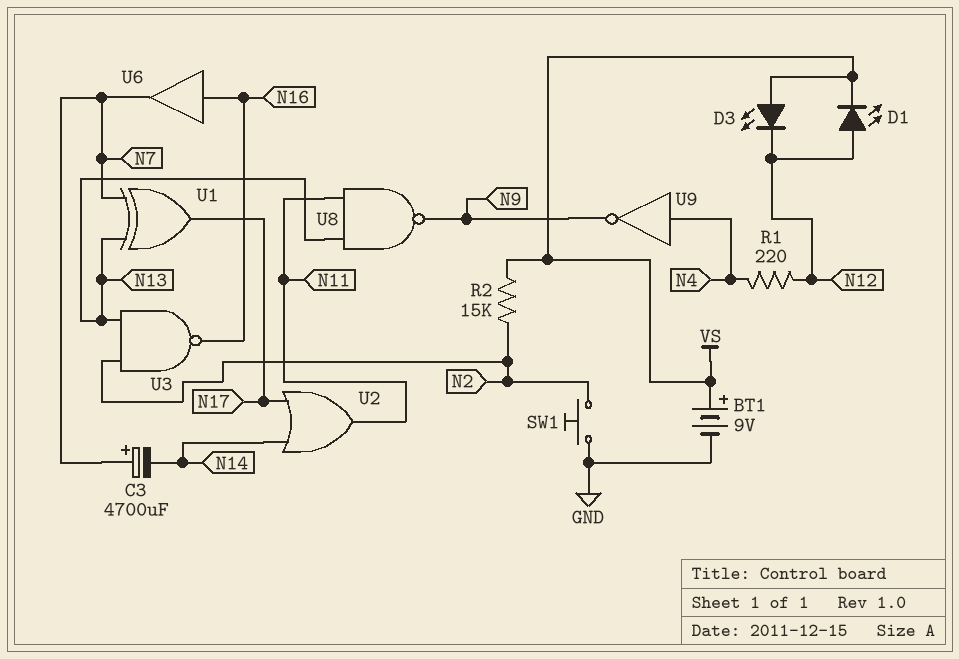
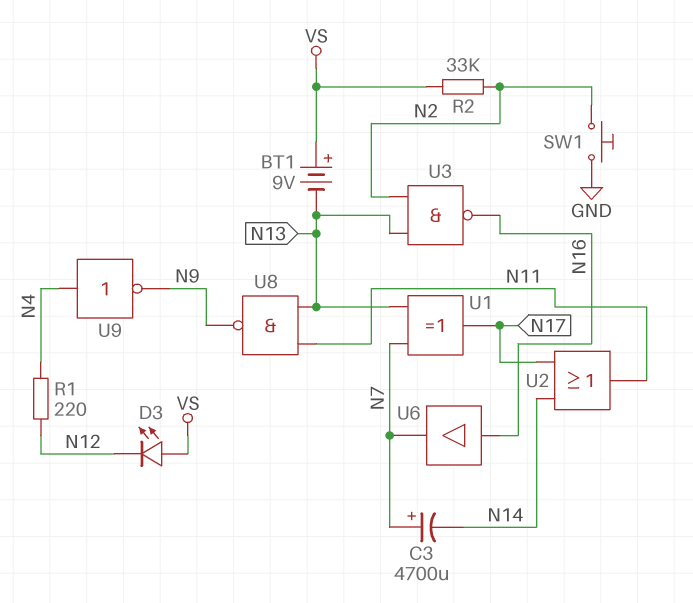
BT1: 9V (plus VS, minus GND) -> 9V (plus VS, minus N13)
D1: LED (A N12, K VS) -> none
R2: 15k (N2, VS) -> 33k (N2, VS)

